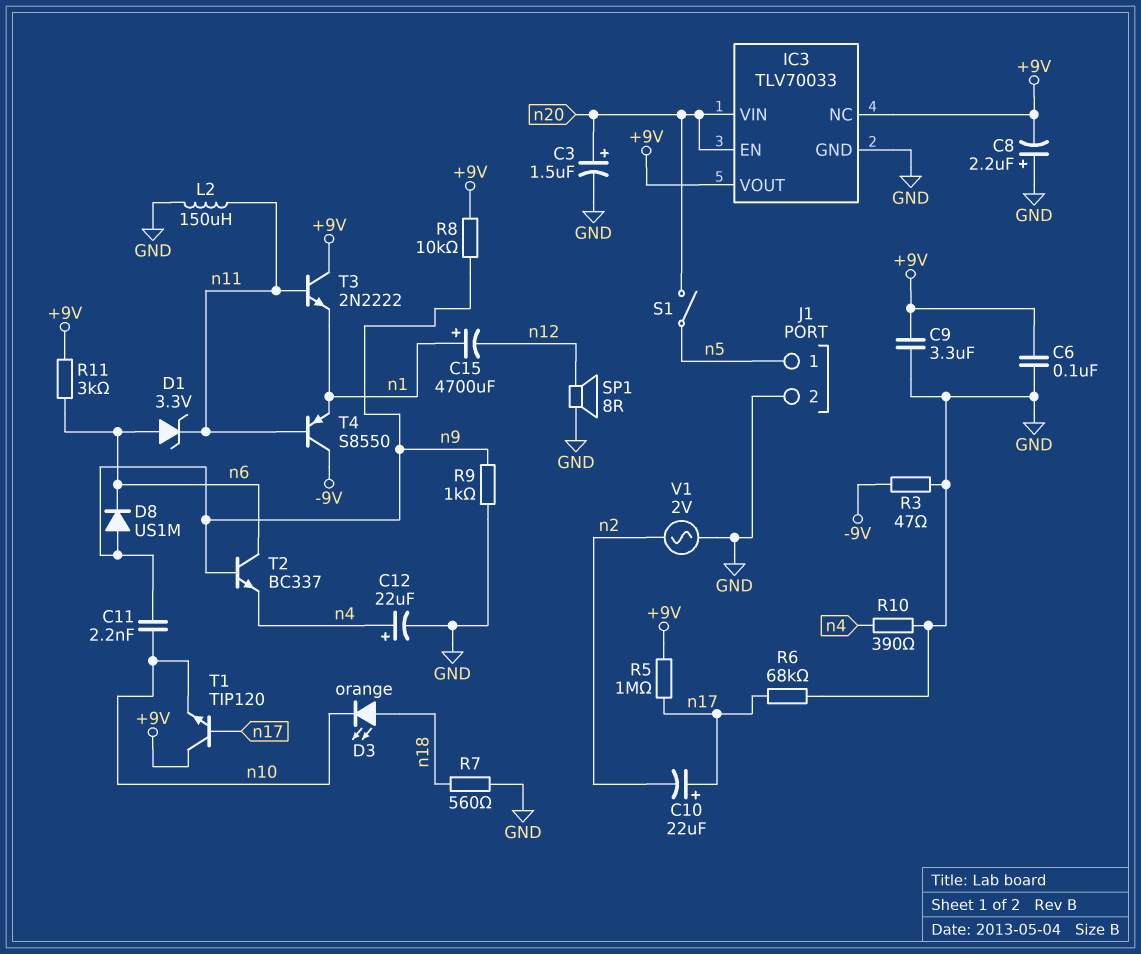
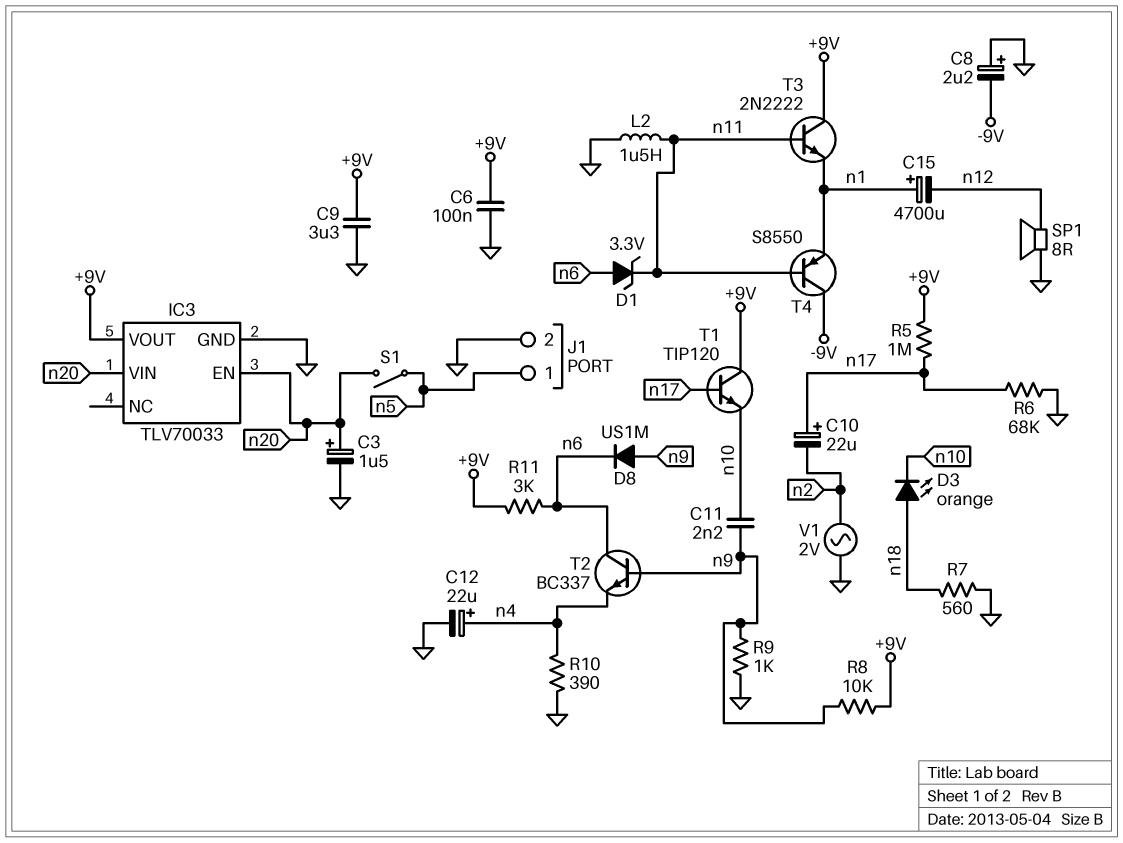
C8: 2.2uF (plus GND, minus +9V) -> 2.2uF (plus GND, minus -9V)
IC3 pin NC: +9V -> none
L2: 150uH (GND, n11) -> 1.5uH (GND, n11)
R3: 47 (-9V, GND) -> none

